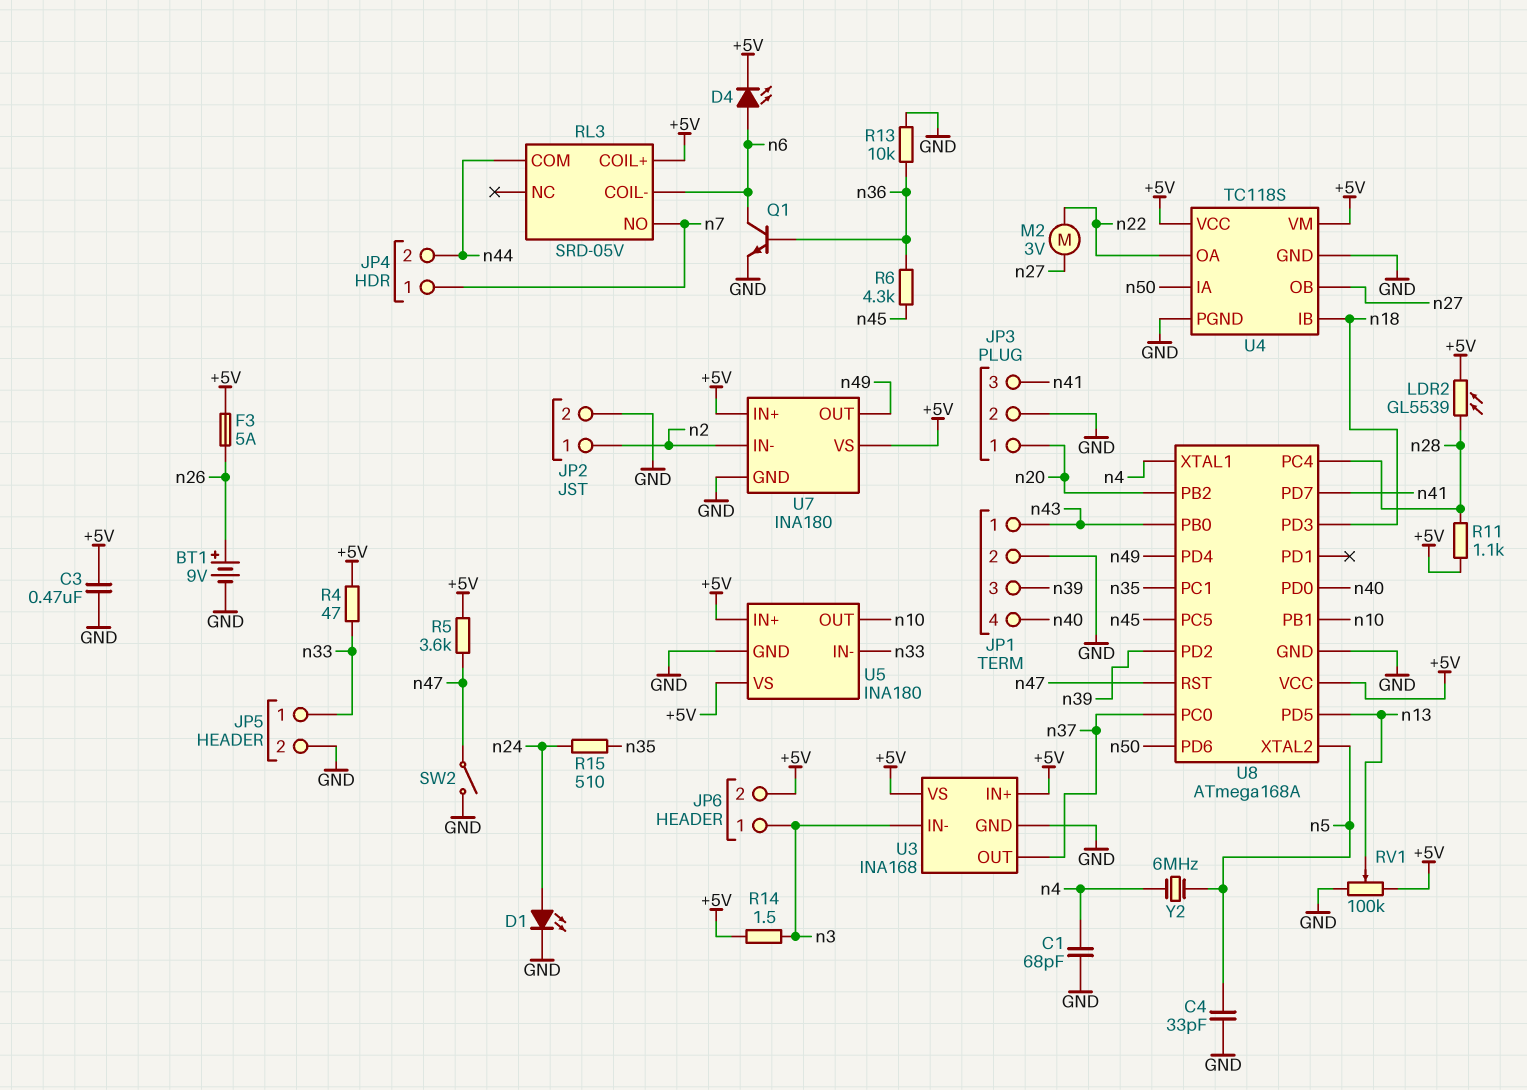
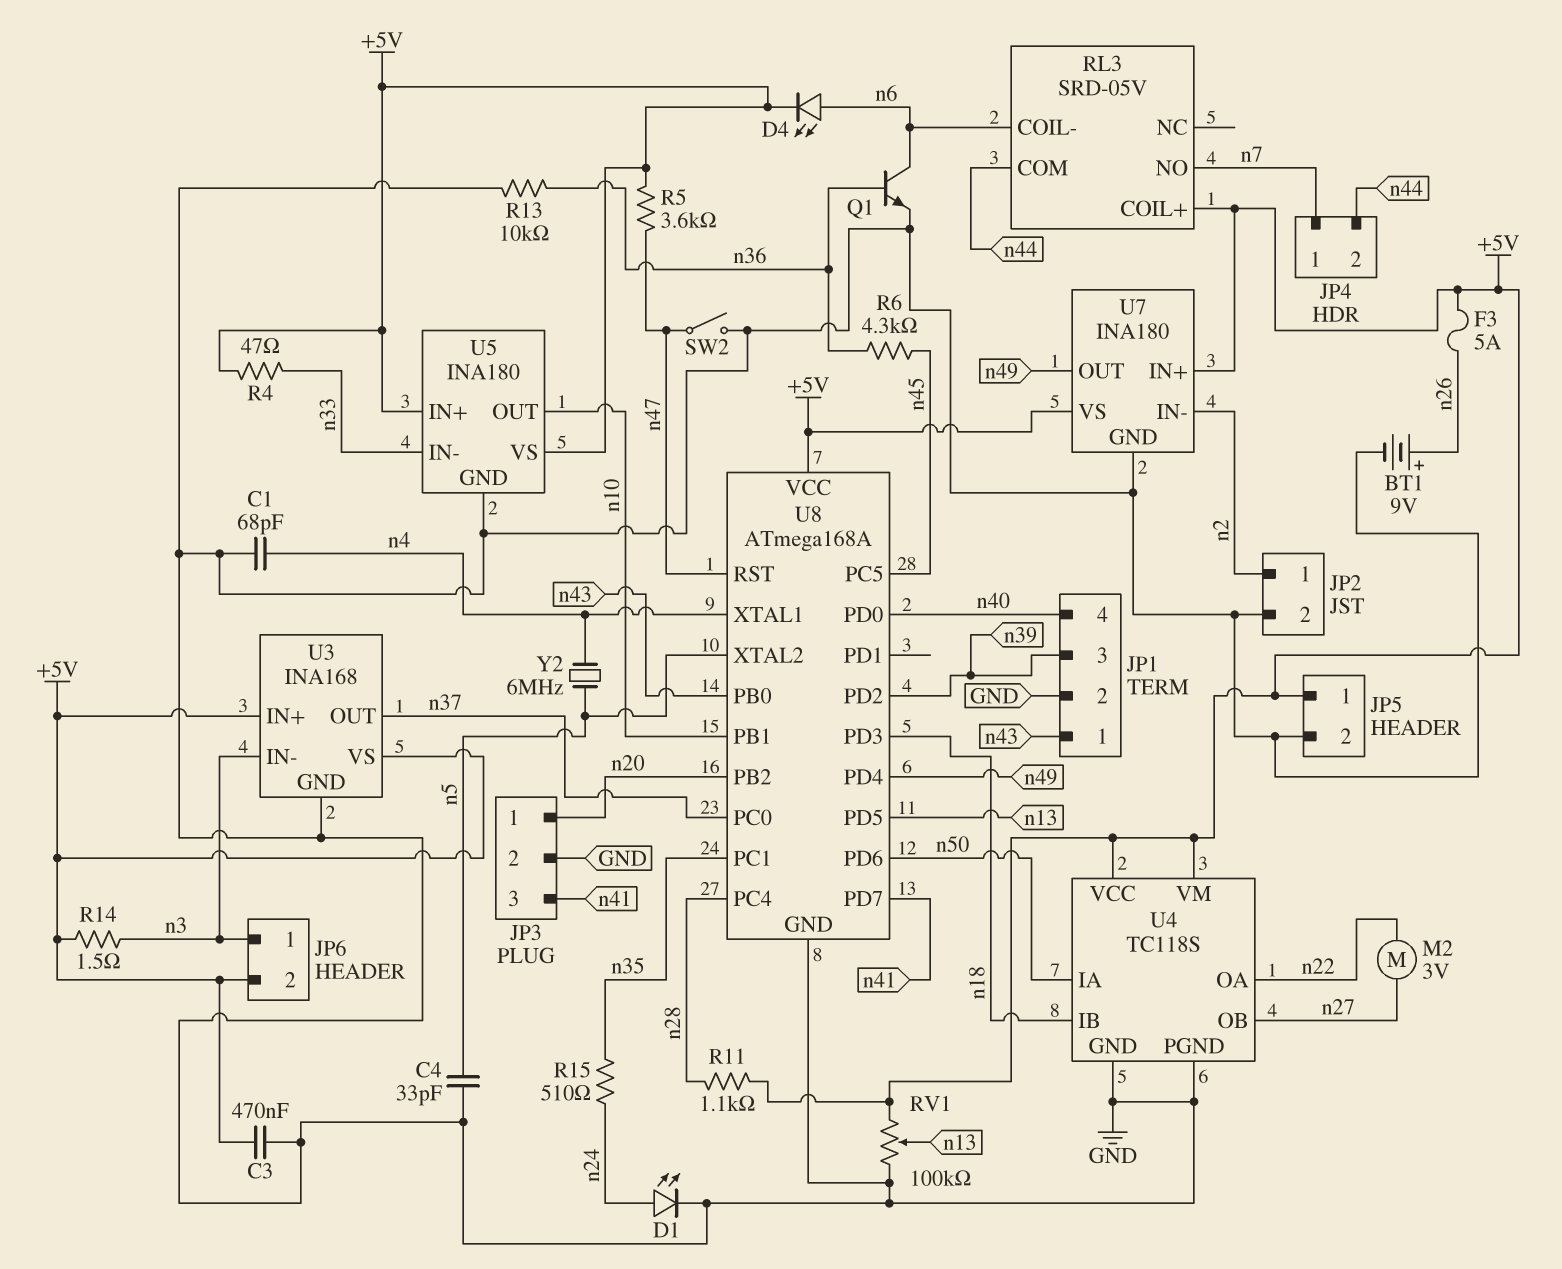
JP5 pin 1: n33 -> +5V
LDR2: GL5539 (+5V, n28) -> none

